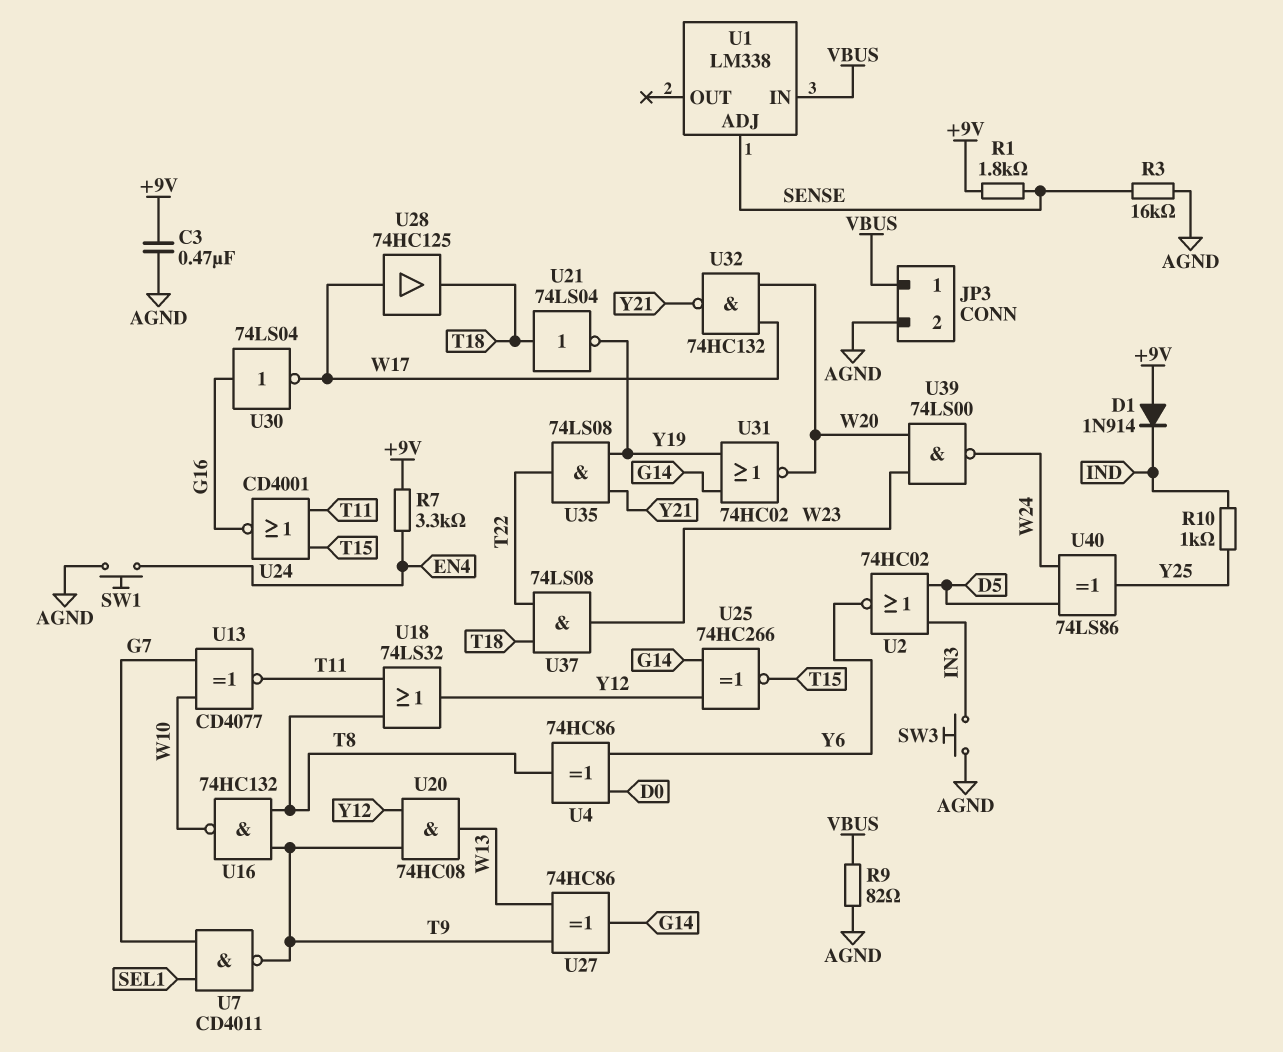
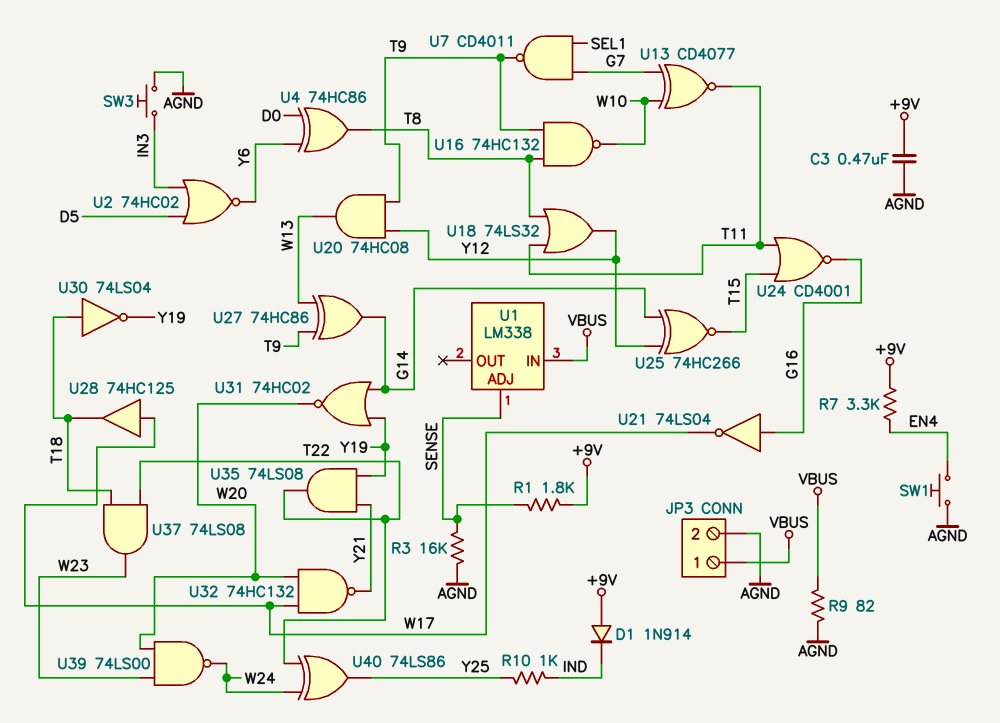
U21: NOT 74LS04 (in T18, out Y19) -> NOT 74LS04 (in G16, out W17)
U30: NOT 74LS04 (in G16, out W17) -> NOT 74LS04 (in T18, out Y19)
U40: XOR 74LS86 (in D5, in W24, out Y25) -> XOR 74LS86 (in T22, in W24, out Y25)

